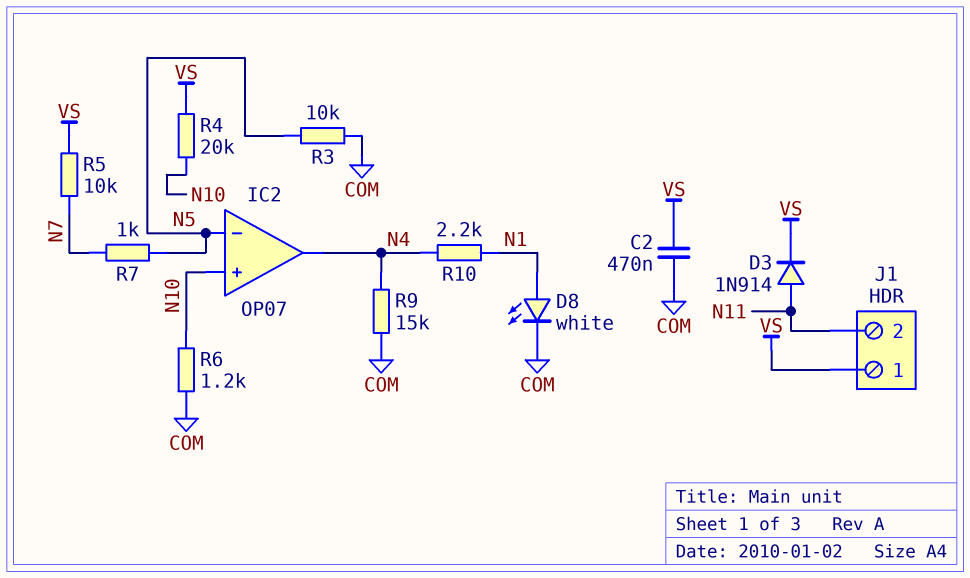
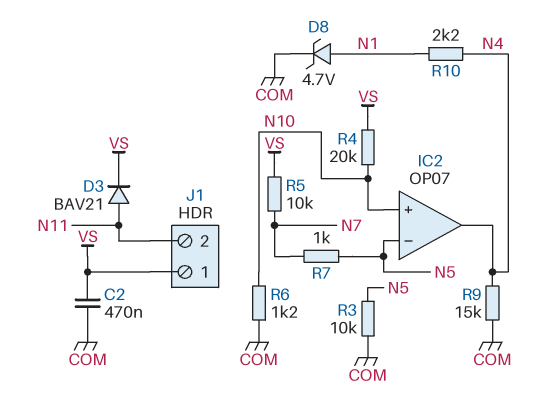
D3: diode 1N914 (A N11, K VS) -> diode BAV21 (A N11, K VS)
D8: LED white (A N1, K COM) -> zener 4.7V (A N1, K COM)

